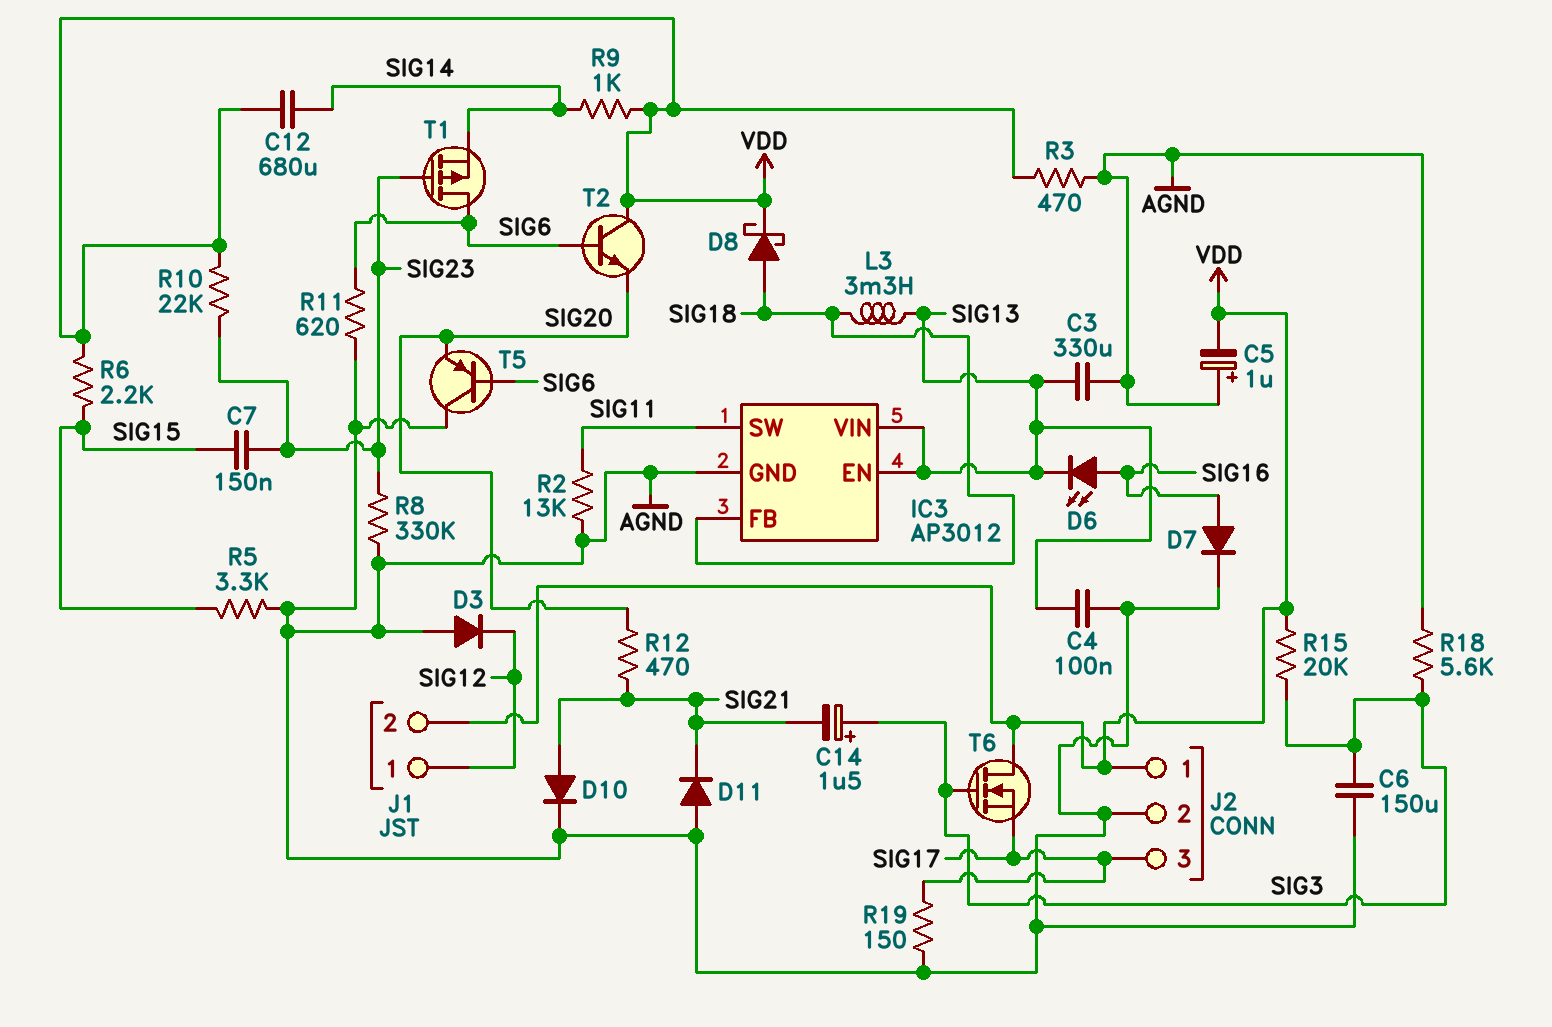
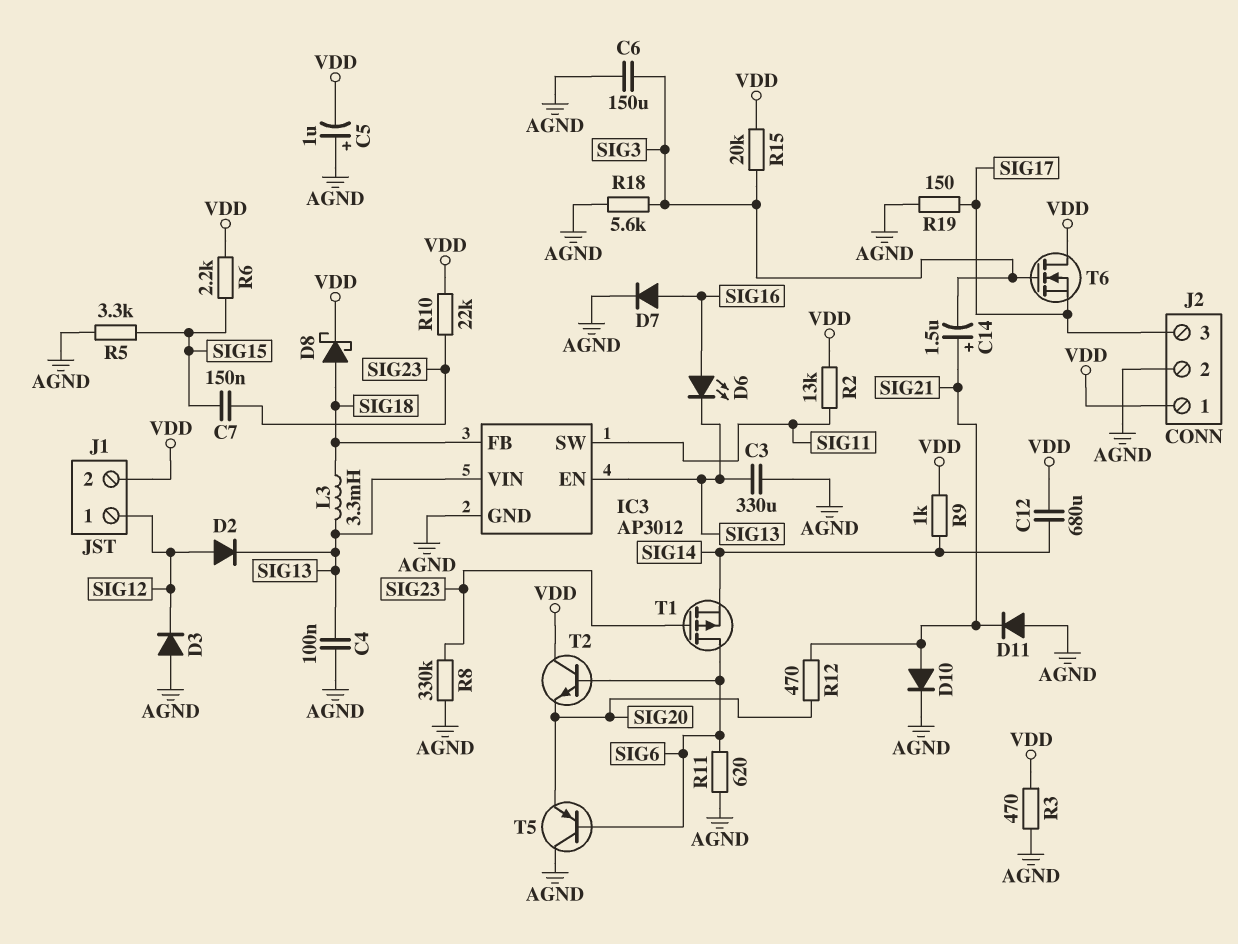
C14: 1.5uF (plus SIG3, minus SIG21) -> 1.5uF (plus SIG21, minus SIG3)
D2: none -> diode (A SIG12, K SIG13)
R2: 13k (AGND, SIG11) -> 13k (SIG11, VDD)

